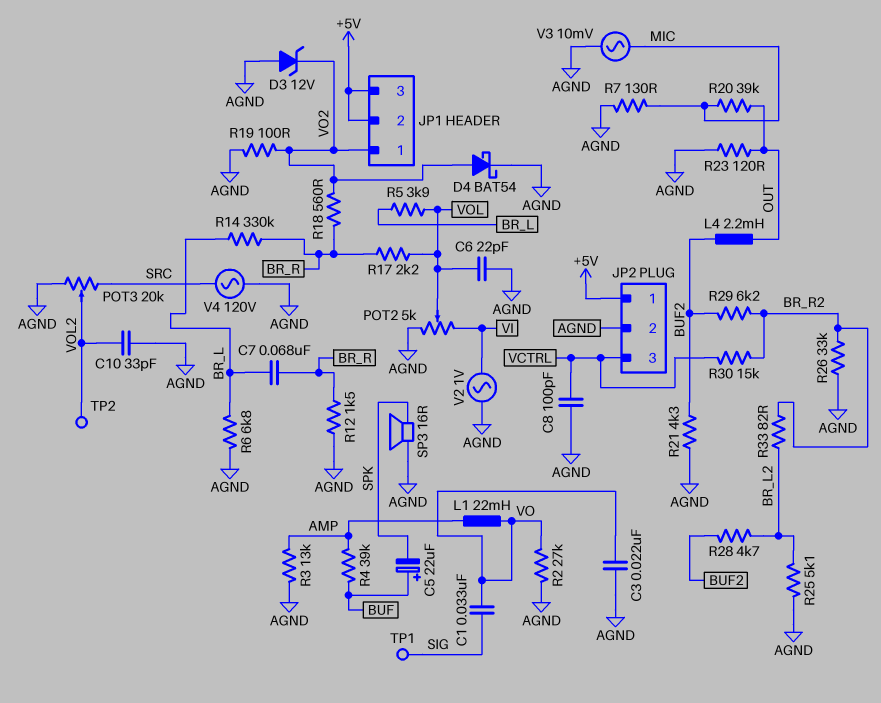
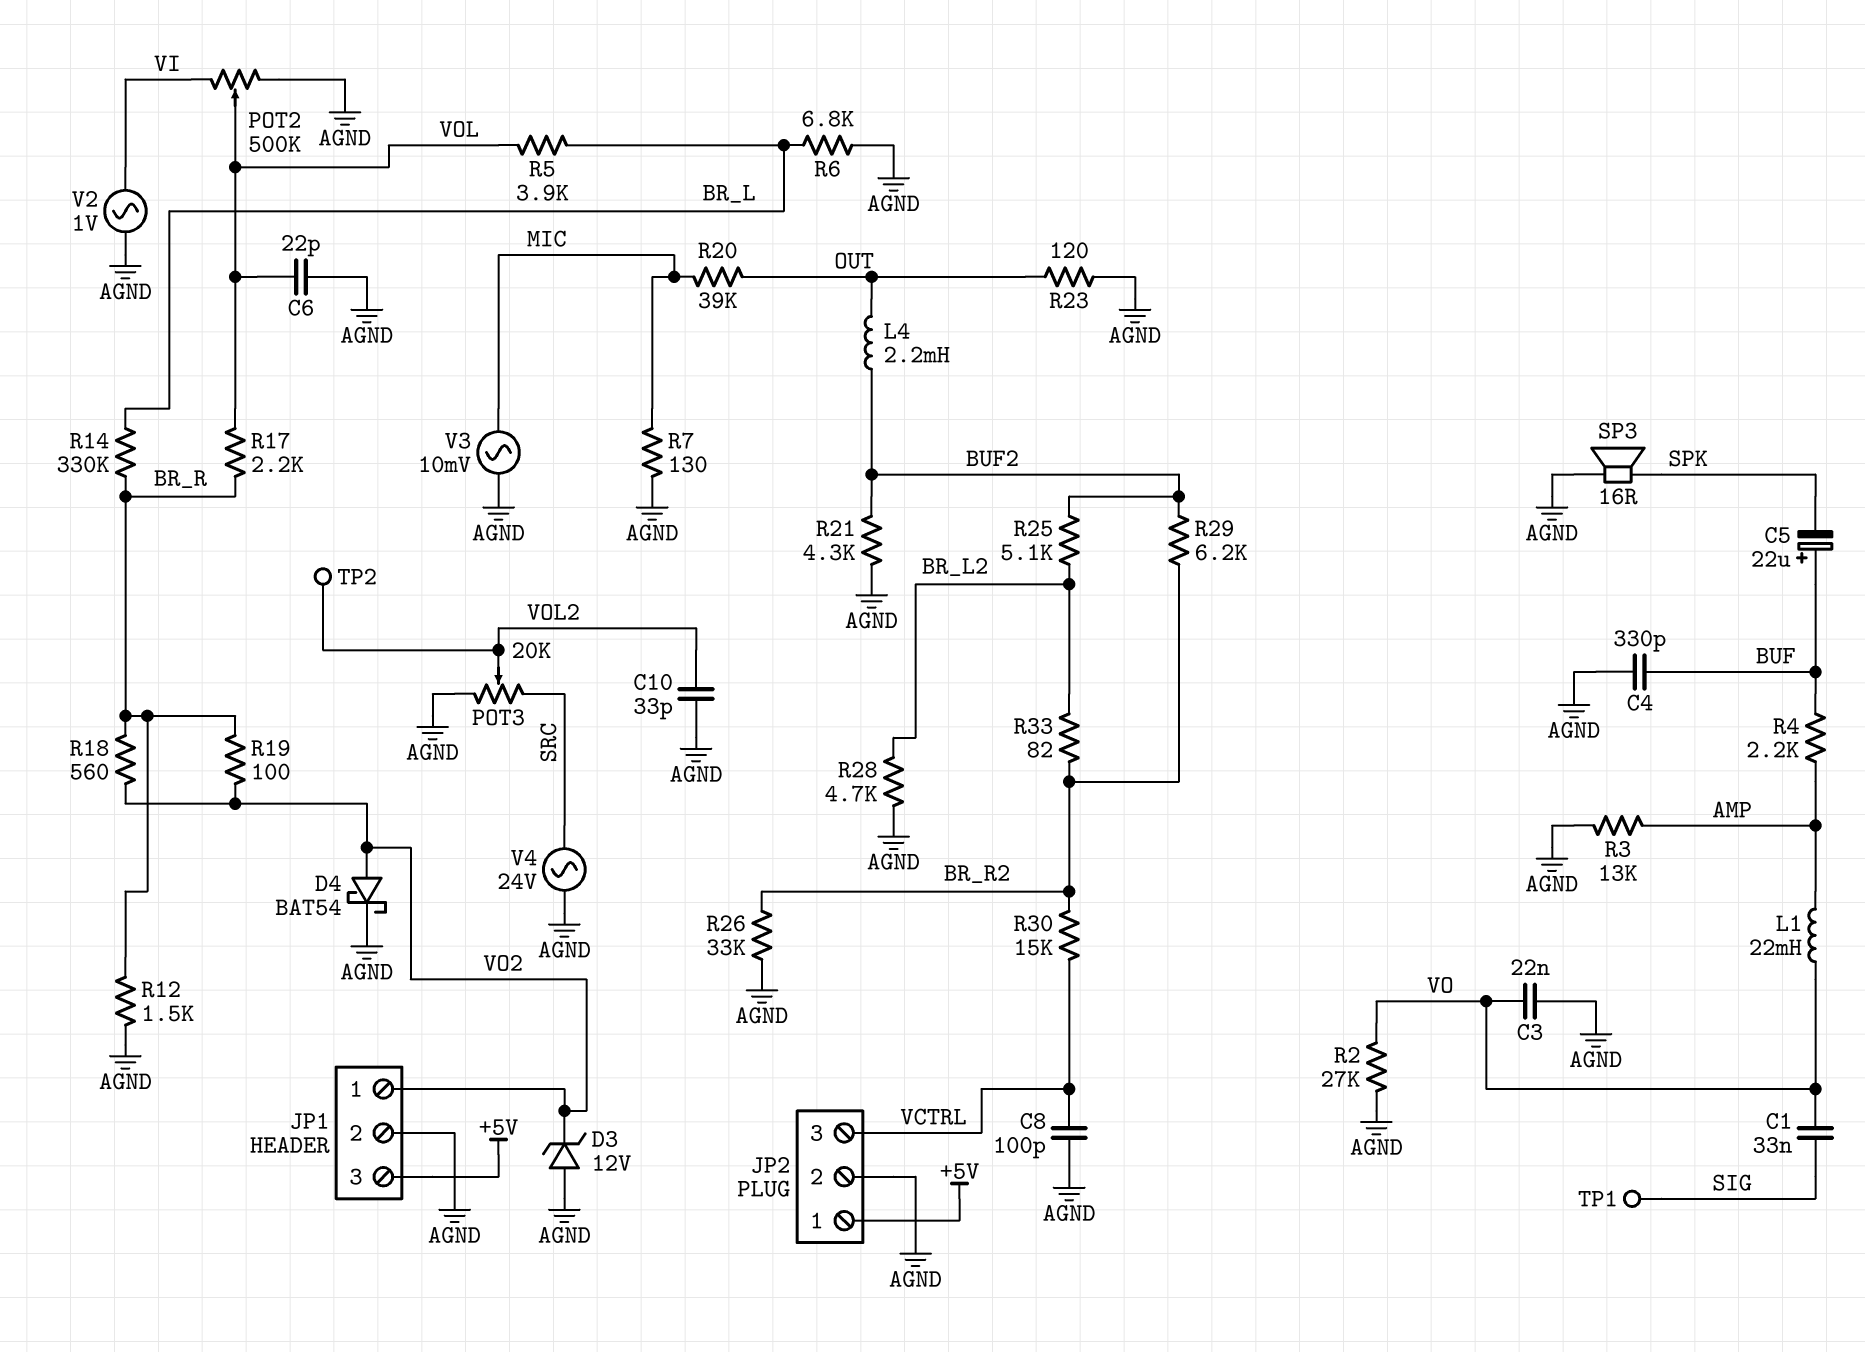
C4: none -> 330pF (AGND, BUF)
C7: 68nF (BR_L, BR_R) -> none
JP1 pin 2: +5V -> AGND
POT2: 5k (AGND, VI, wiper VOL) -> 500k (AGND, VI, wiper VOL)
R4: 39k (AMP, BUF) -> 2.2k (AMP, BUF)
R19: 100 (AGND, VO2) -> 100 (BR_R, VO2)
R25: 5.1k (AGND, BR_L2) -> 5.1k (BR_L2, BUF2)
R28: 4.7k (BR_L2, BUF2) -> 4.7k (AGND, BR_L2)
V4: AC 120V (AGND, SRC) -> AC 24V (AGND, SRC)

